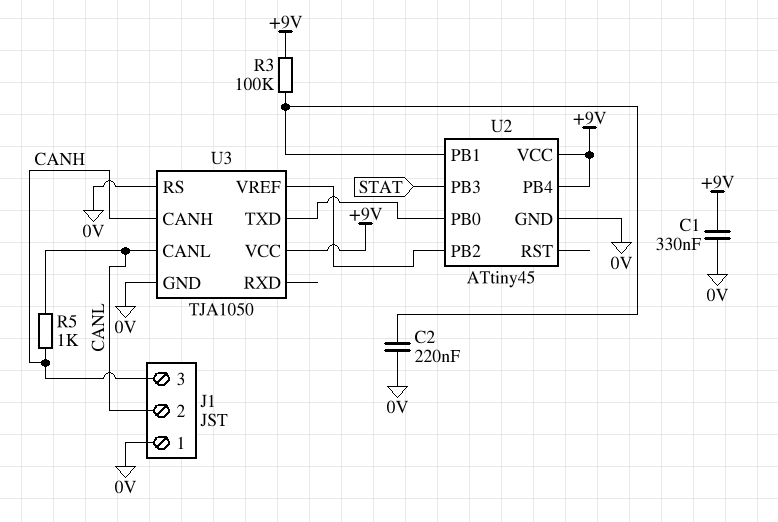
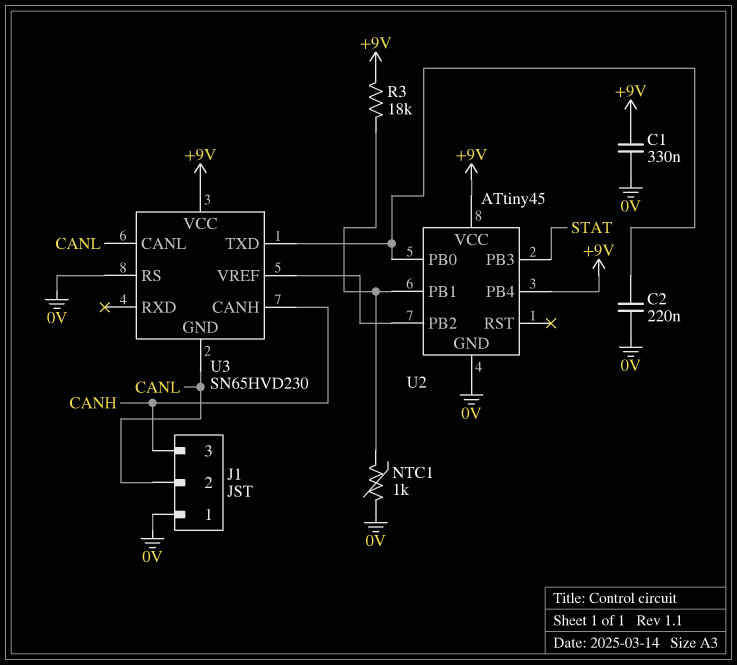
C2: 220nF (0V, U2/PB1) -> 220nF (0V, U2/PB0)
NTC1: none -> 1k (0V, U2/PB1)
R3: 100k (+9V, U2/PB1) -> 18k (+9V, U2/PB1)
R5: 1k (CANH, CANL) -> none
U3: TJA1050 -> SN65HVD230
U3 pin GND: 0V -> CANL

